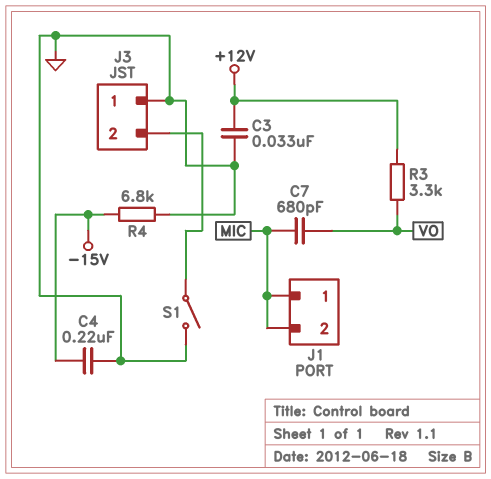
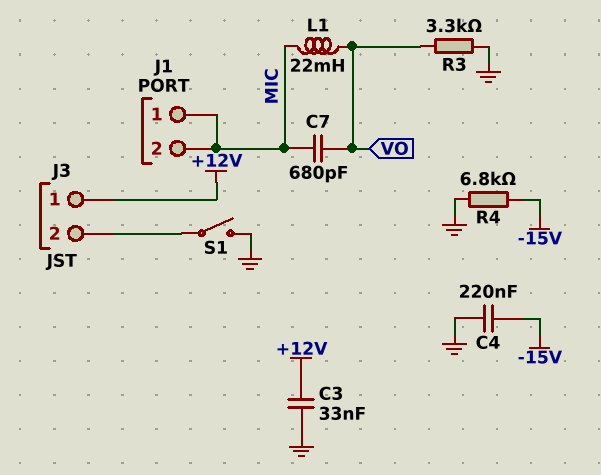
J3 pin 1: GND -> +12V
L1: none -> 22mH (MIC, VO)
R3: 3.3k (+12V, VO) -> 3.3k (GND, VO)

